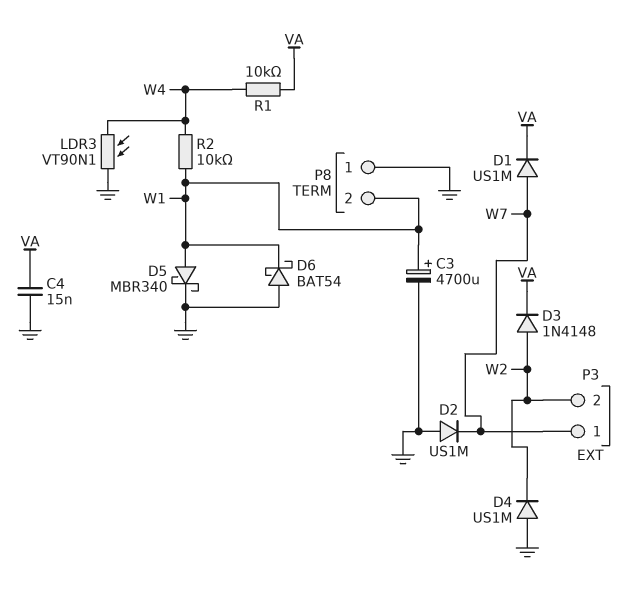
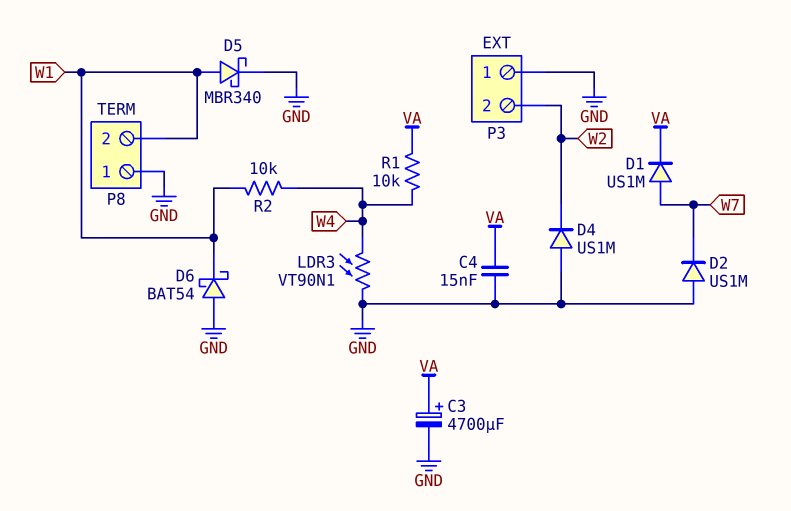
C3: 4700uF (plus W1, minus GND) -> 4700uF (plus VA, minus GND)
D3: diode 1N4148 (A W2, K VA) -> none
P3 pin 1: W7 -> GND

